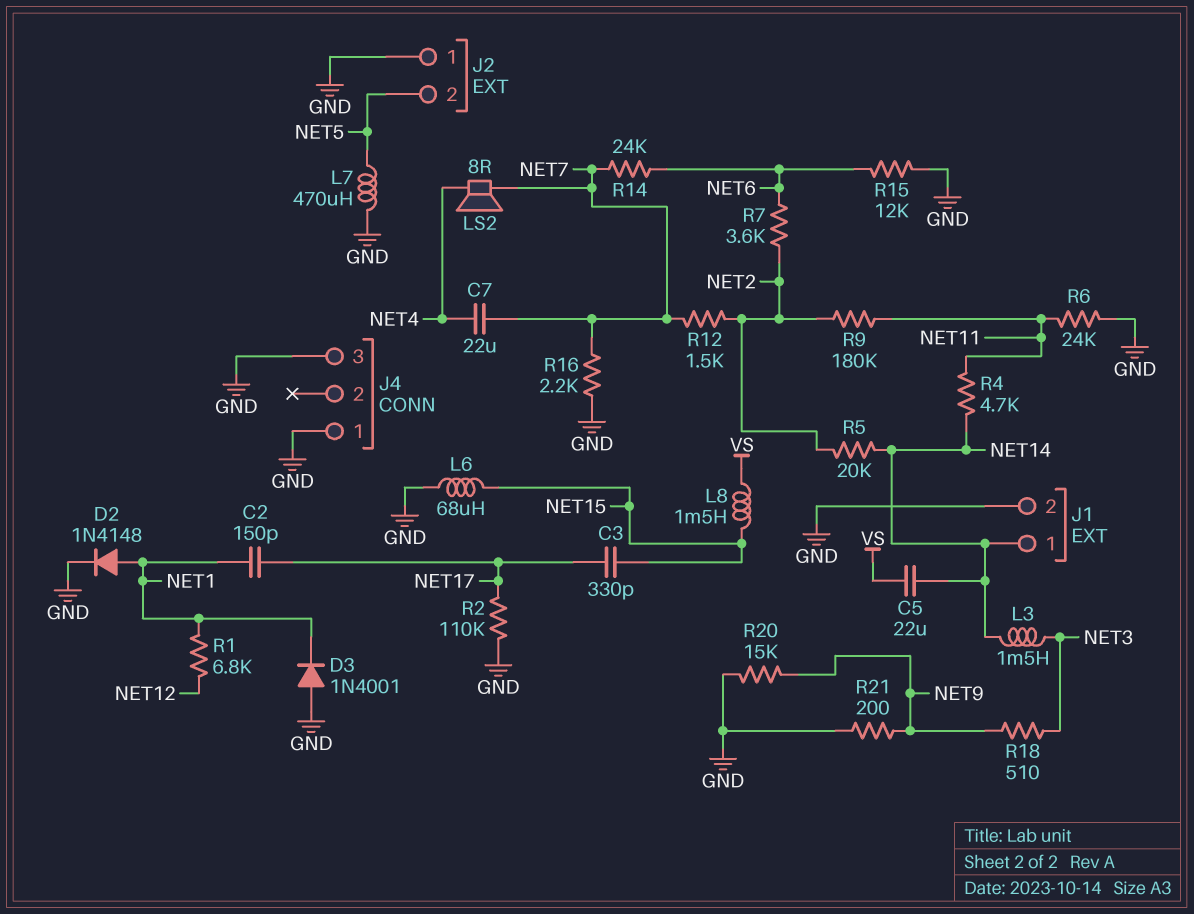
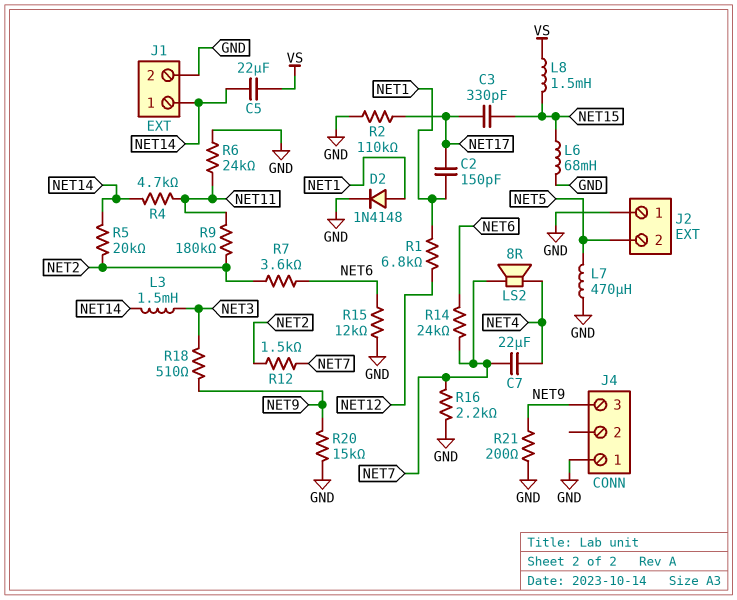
D3: diode 1N4001 (A GND, K NET1) -> none
J4 pin 3: GND -> NET9
L6: 68uH (GND, NET15) -> 68mH (GND, NET15)

